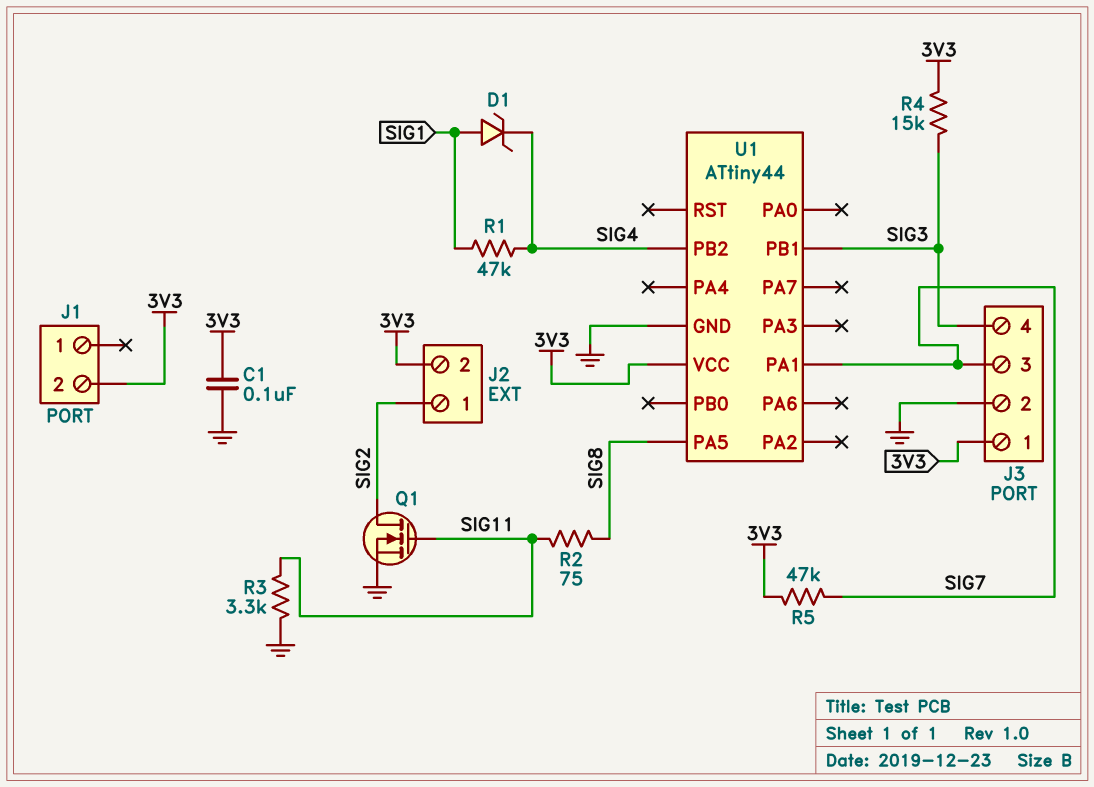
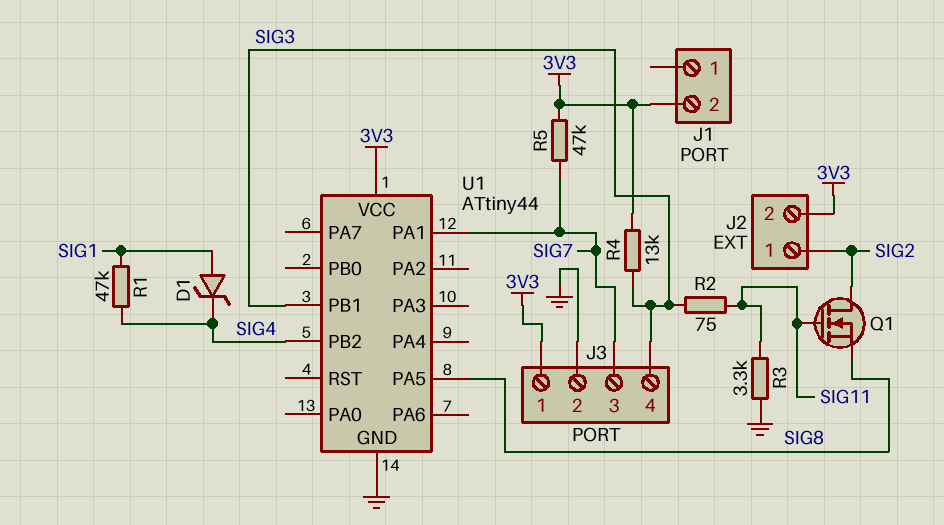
C1: 100nF (3V3, GND) -> none
Q1: NMOS (G SIG11, D SIG2, S GND) -> NMOS (G SIG11, D SIG2, S SIG8)
R2: 75 (SIG8, SIG11) -> 75 (SIG3, SIG11)
R4: 15k (3V3, SIG3) -> 13k (3V3, SIG3)

